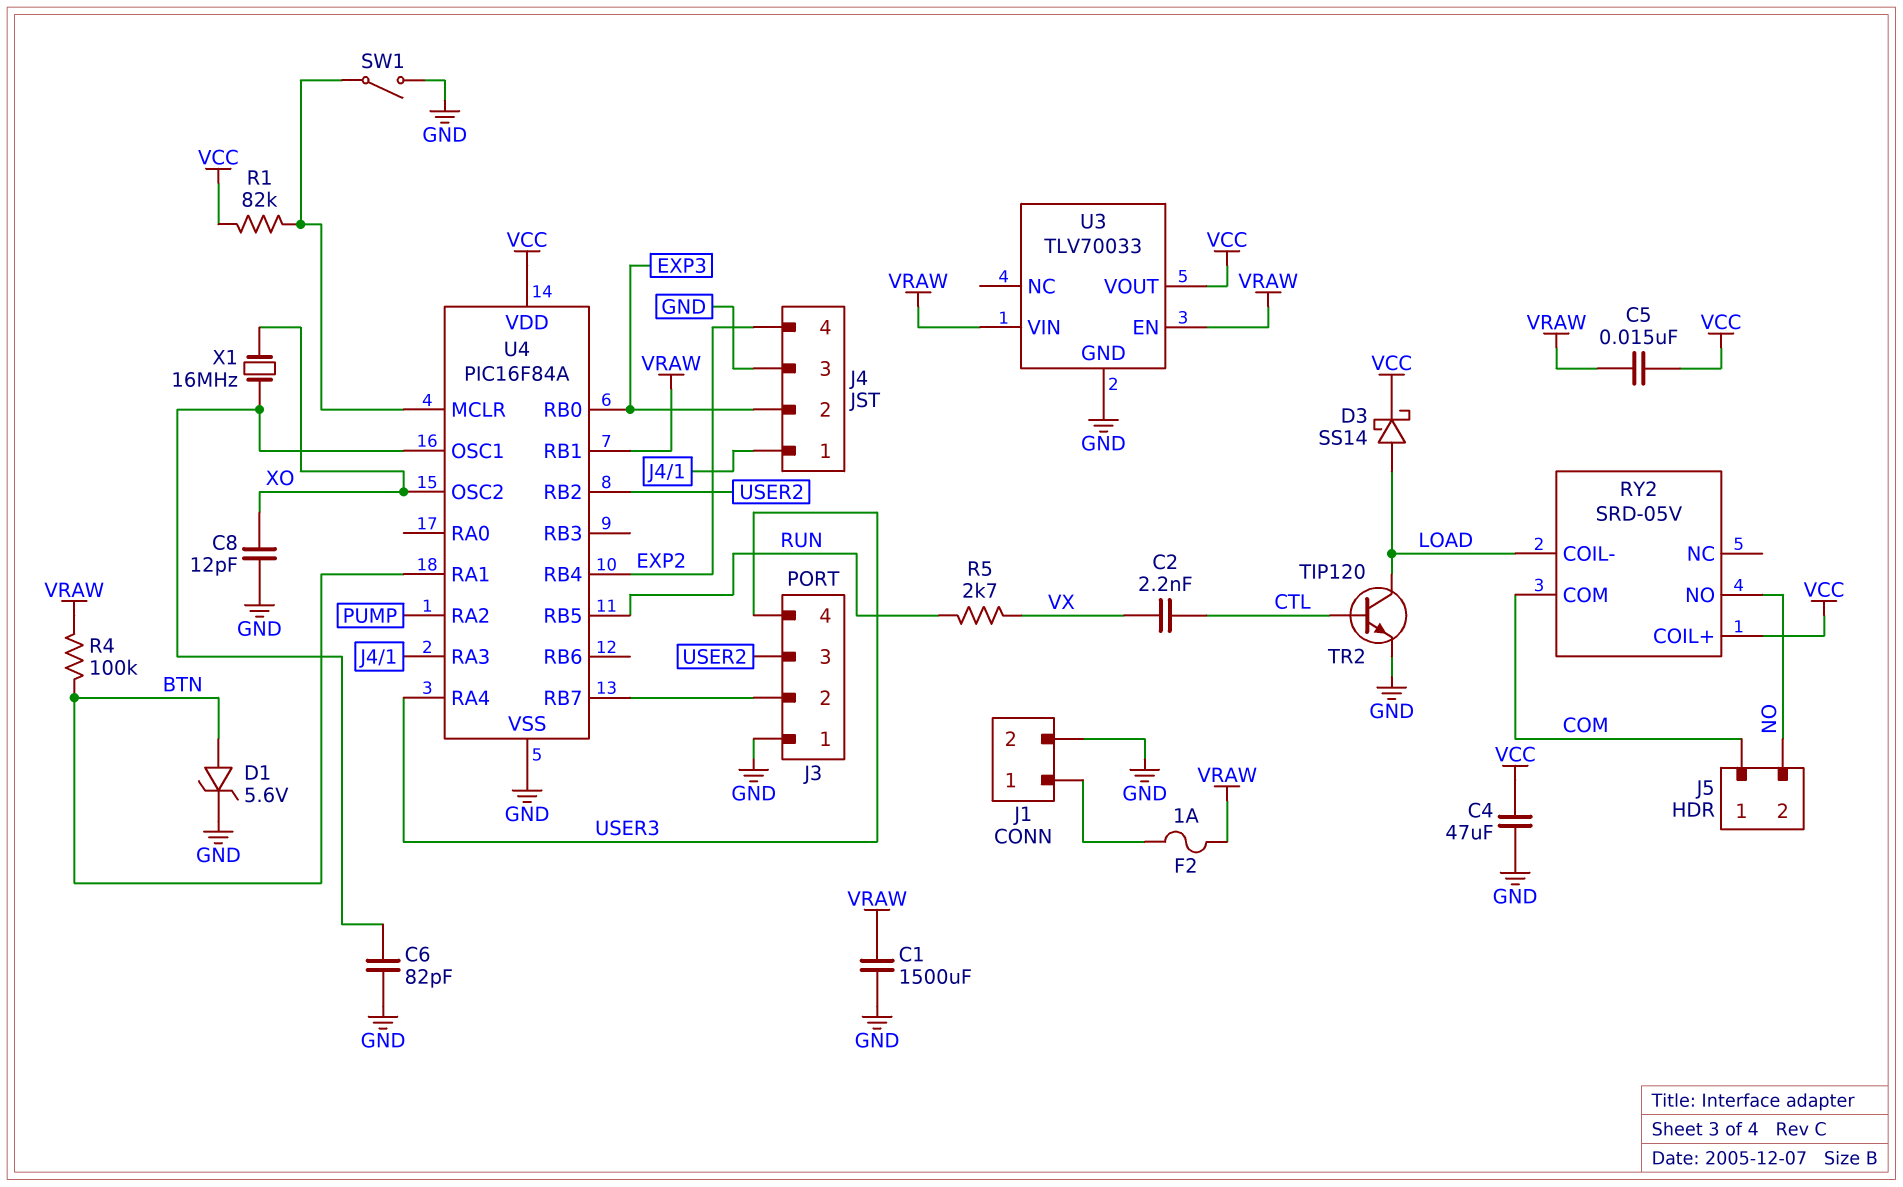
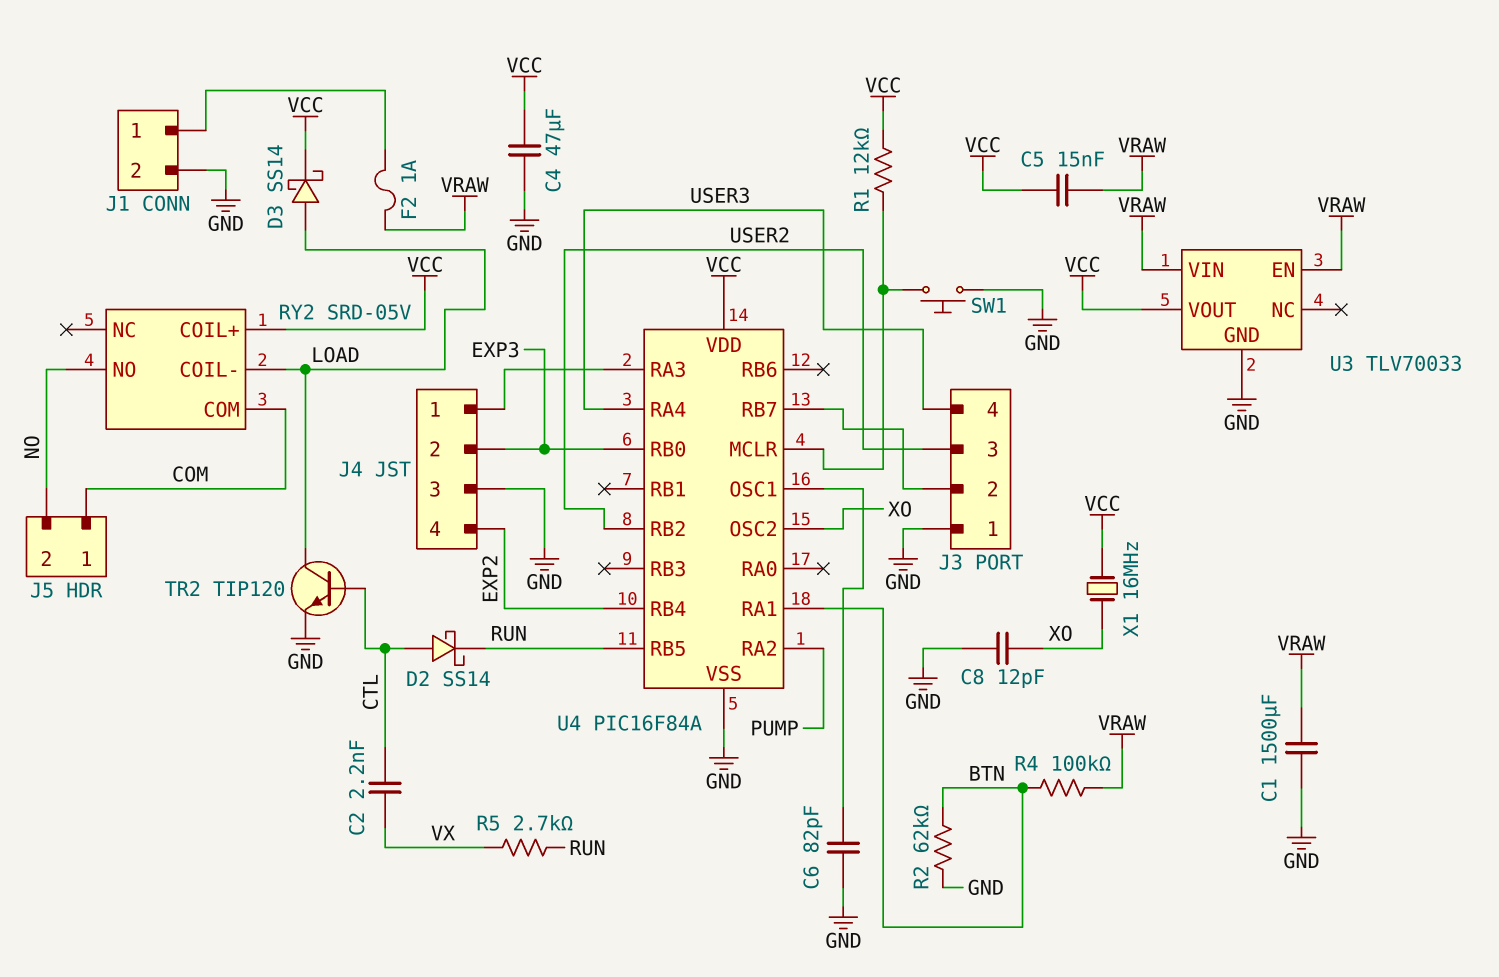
D1: zener 5.6V (A BTN, K GND) -> none
D2: none -> schottky SS14 (A CTL, K RUN)
R1: 82k (U4/MCLR, VCC) -> 12k (U4/MCLR, VCC)
R2: none -> 62k (BTN, GND)
SW1: switch (GND, U4/MCLR) -> button (GND, U4/MCLR)
U4 pin RB1: VRAW -> none
X1: 16MHz (U4/OSC1, XO) -> 16MHz (VCC, XO)

